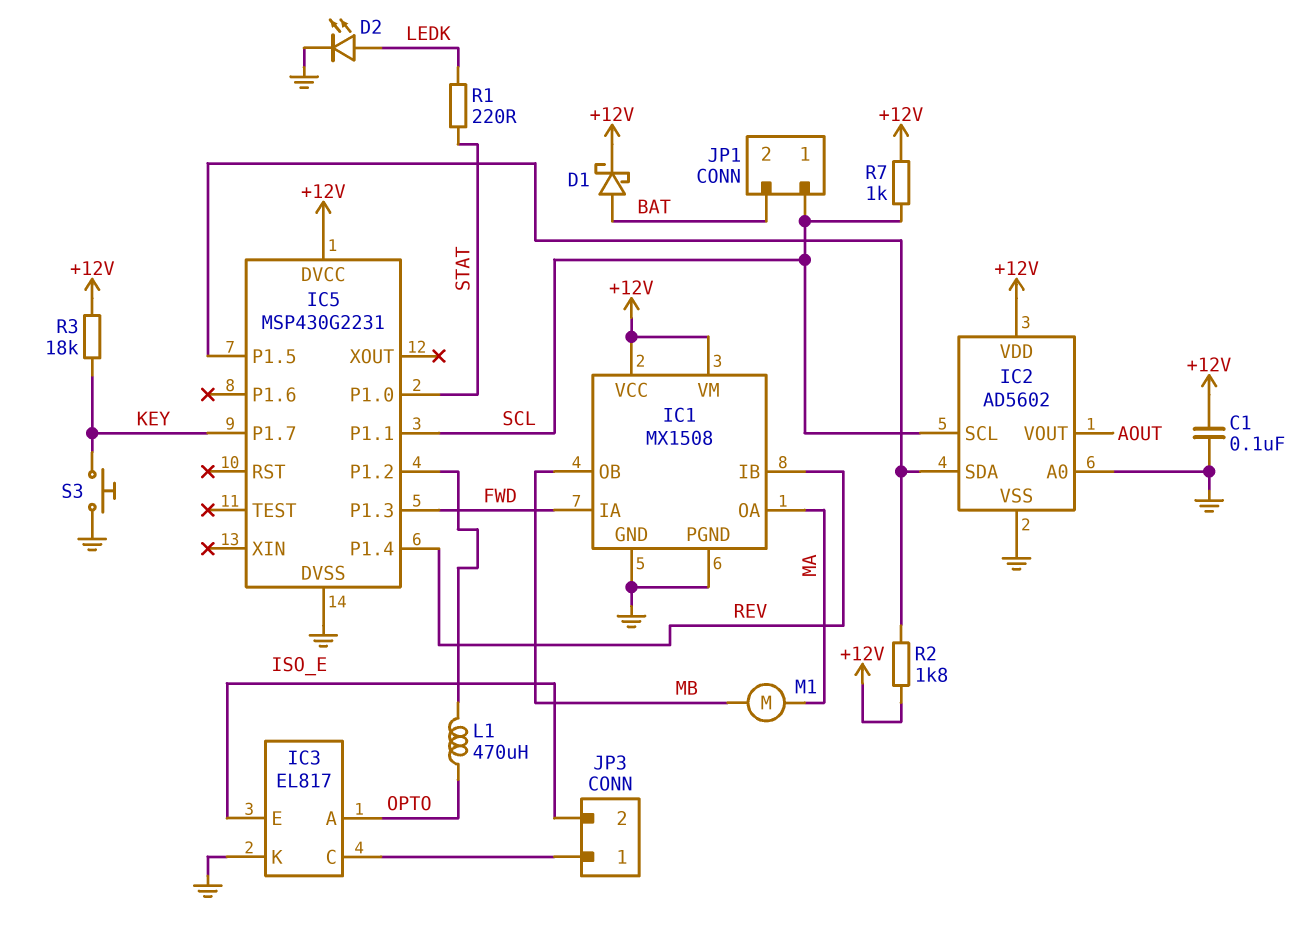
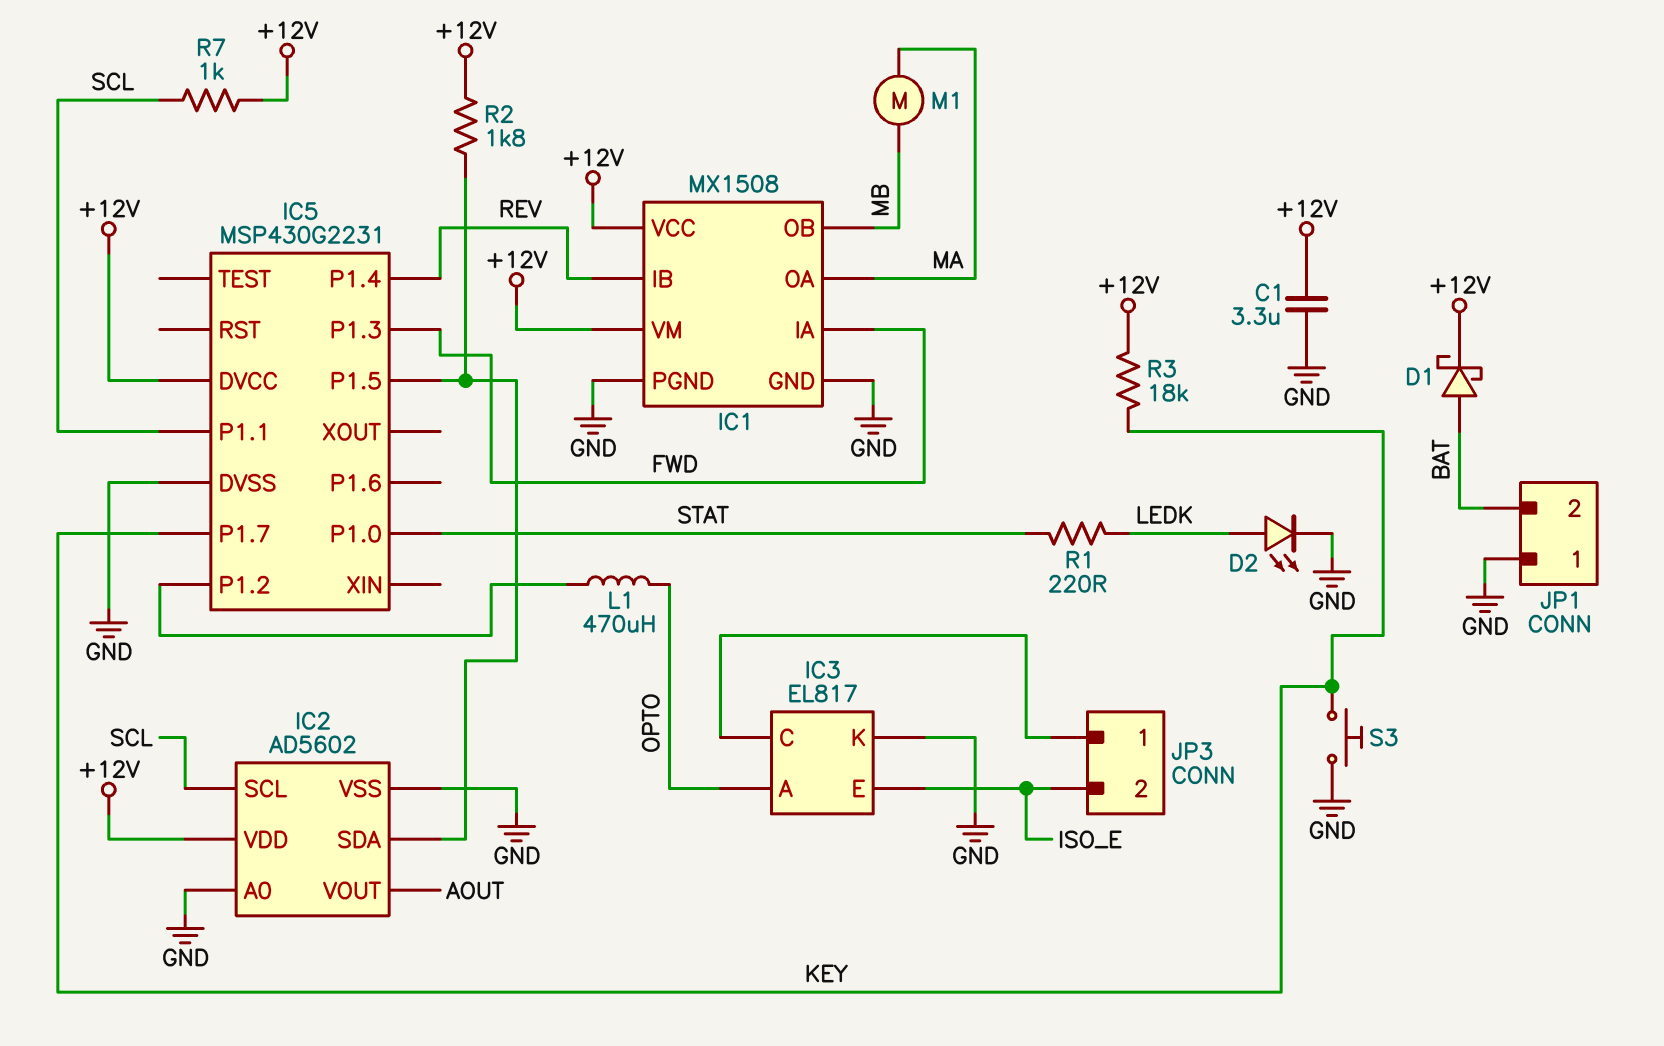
C1: 100nF (+12V, GND) -> 3.3uF (+12V, GND)
JP1 pin 1: SCL -> GND

